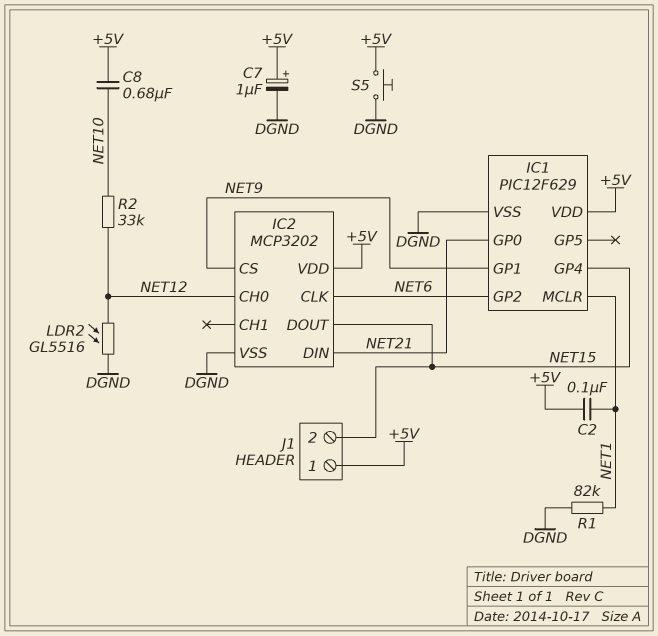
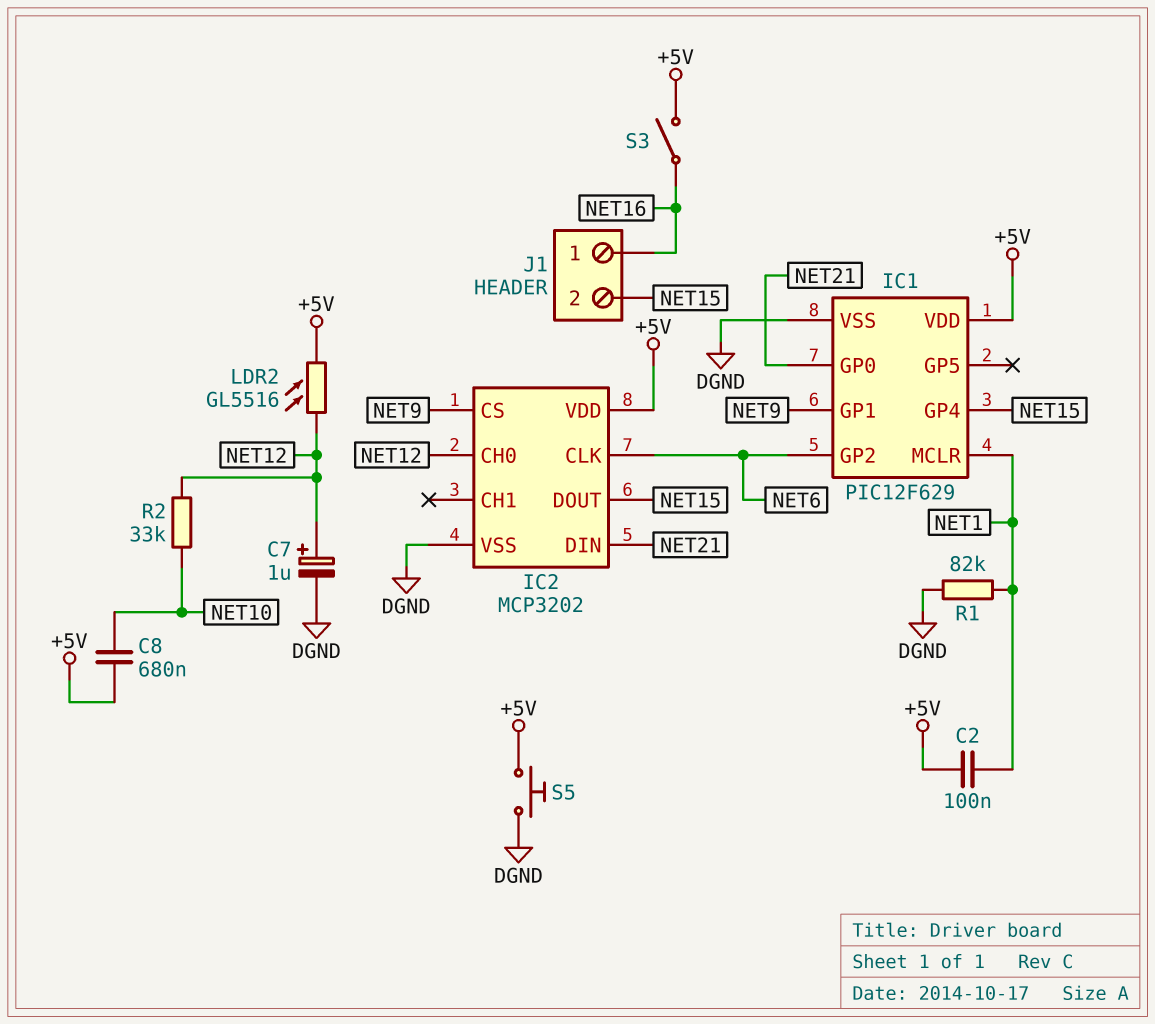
C7: 1uF (plus +5V, minus DGND) -> 1uF (plus NET12, minus DGND)
J1 pin 1: +5V -> NET16
LDR2: GL5516 (DGND, NET12) -> GL5516 (+5V, NET12)
S3: none -> switch (+5V, NET16)

